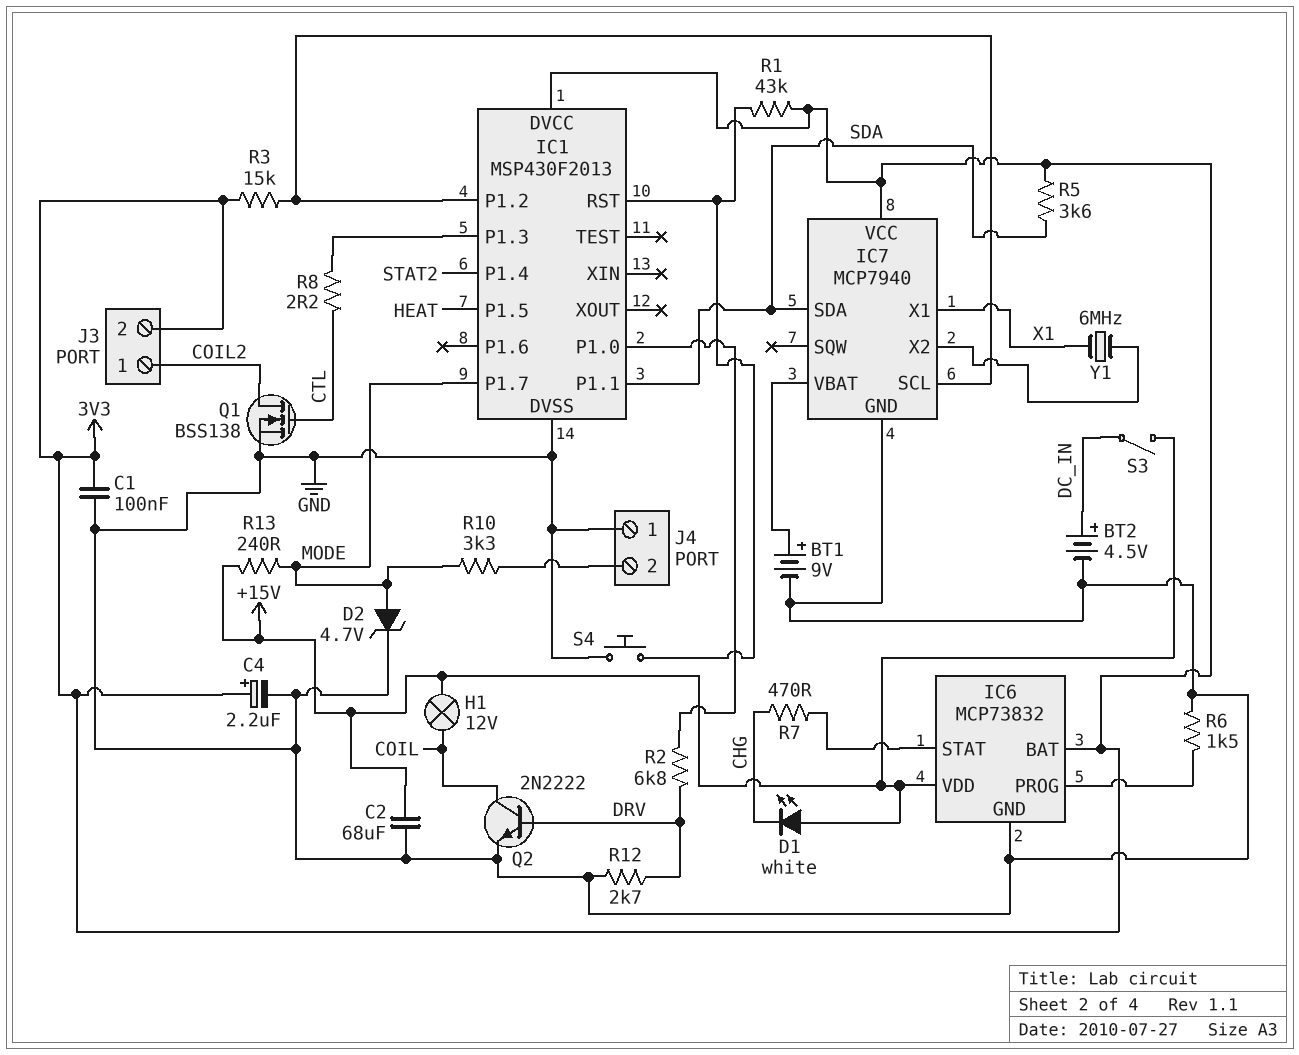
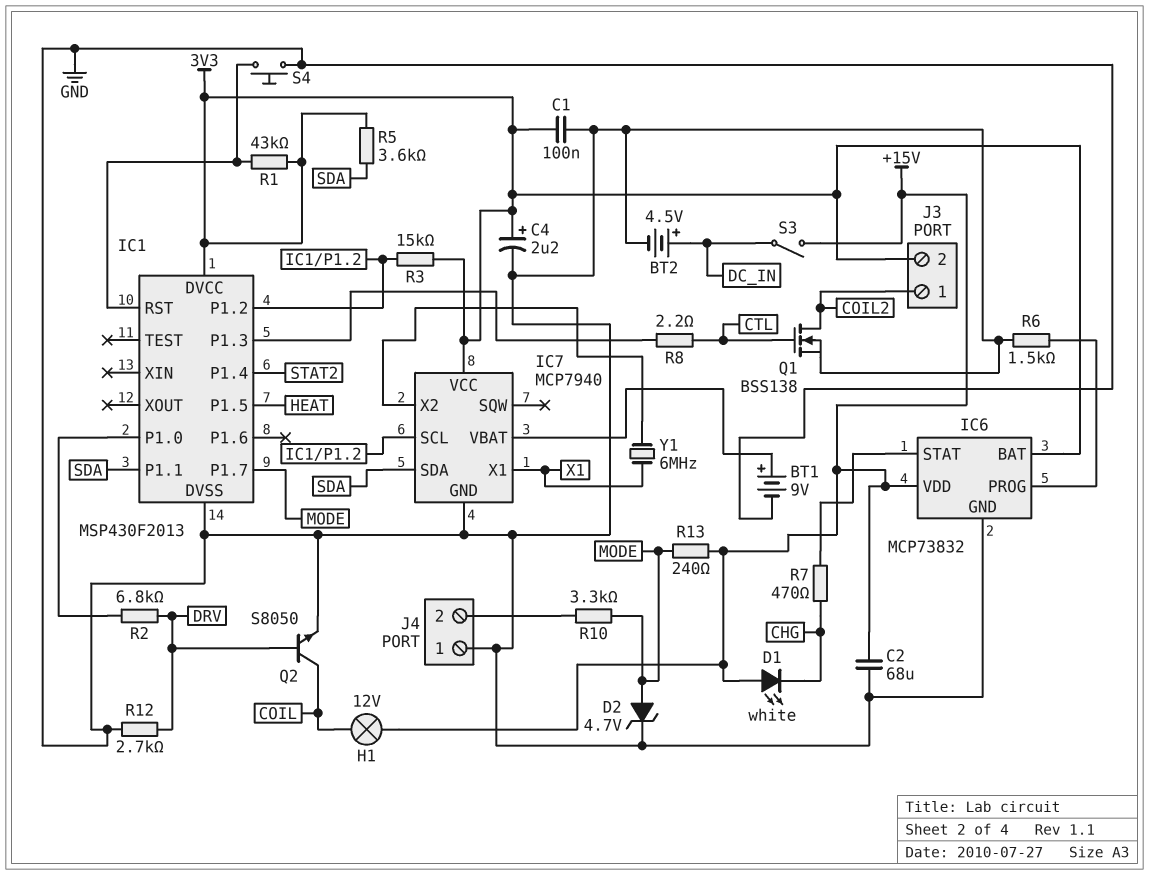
Q2: NPN 2N2222 (B DRV, C COIL, E GND) -> NPN S8050 (B DRV, C COIL, E GND)

